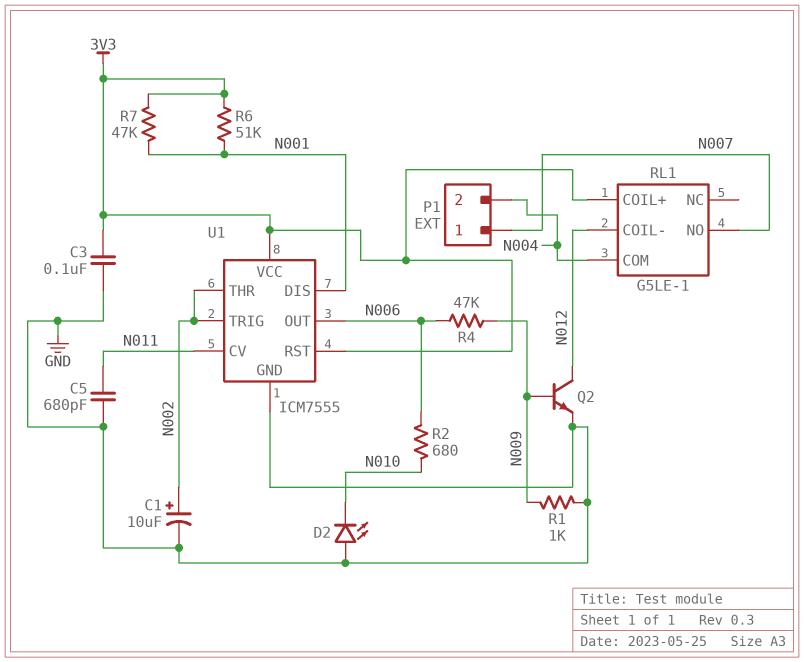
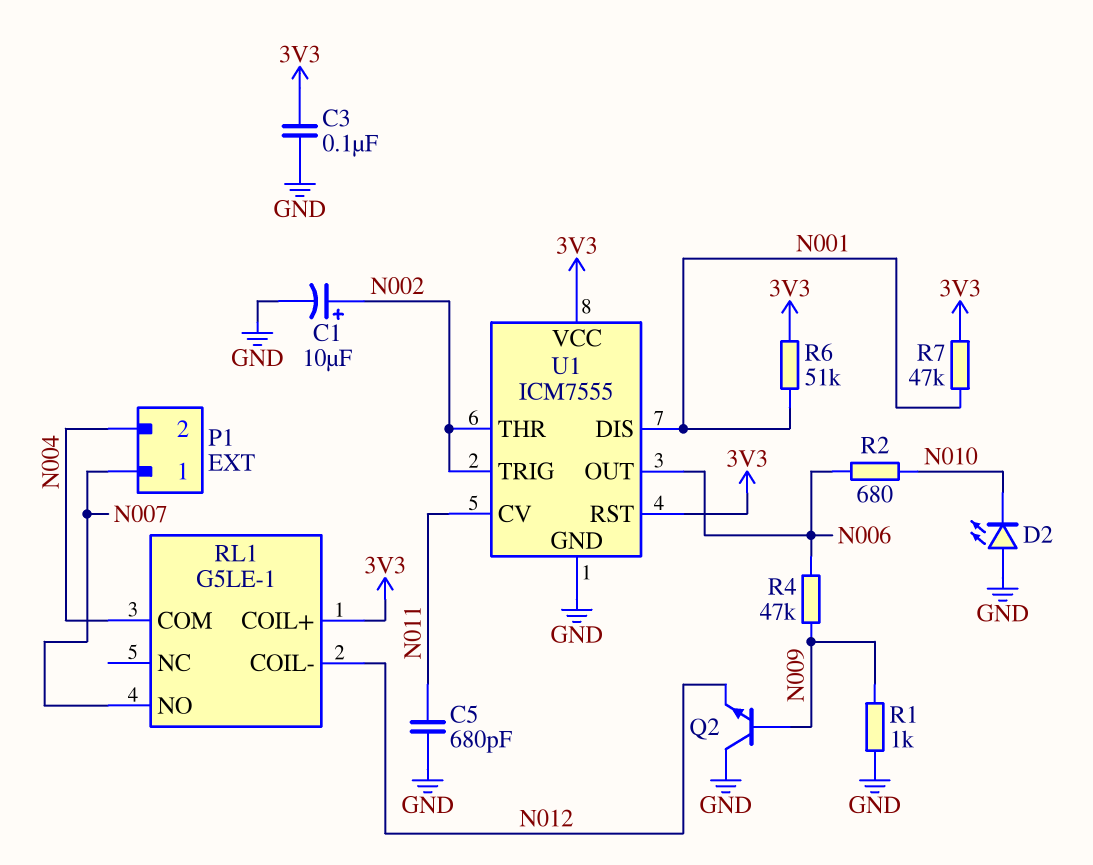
Q2: NPN (B N009, C N012, E GND) -> NPN (B N009, C GND, E N012)

